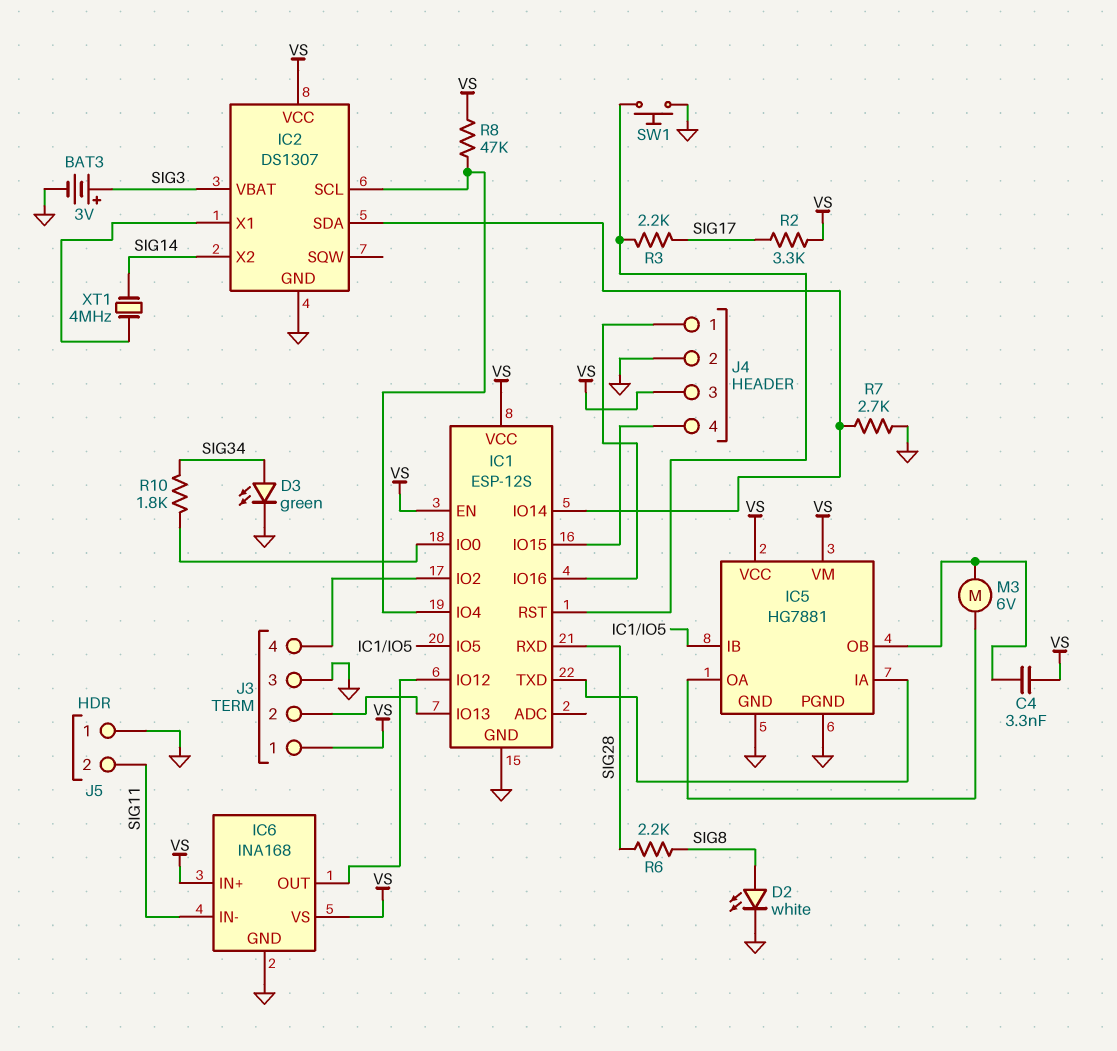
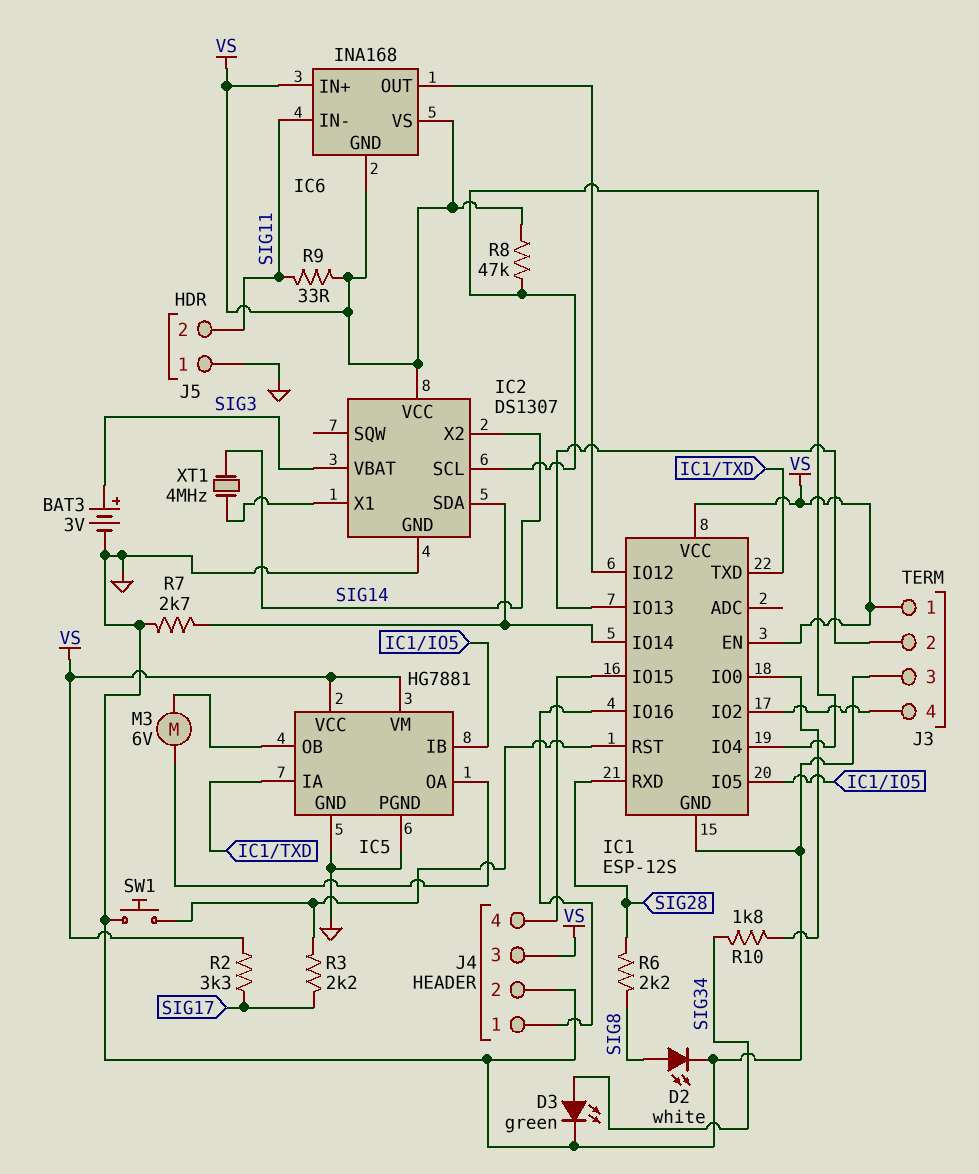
C4: 3.3nF (IC5/OB, VS) -> none
IC6 pin GND: GND -> VS
R9: none -> 33 (SIG11, VS)

